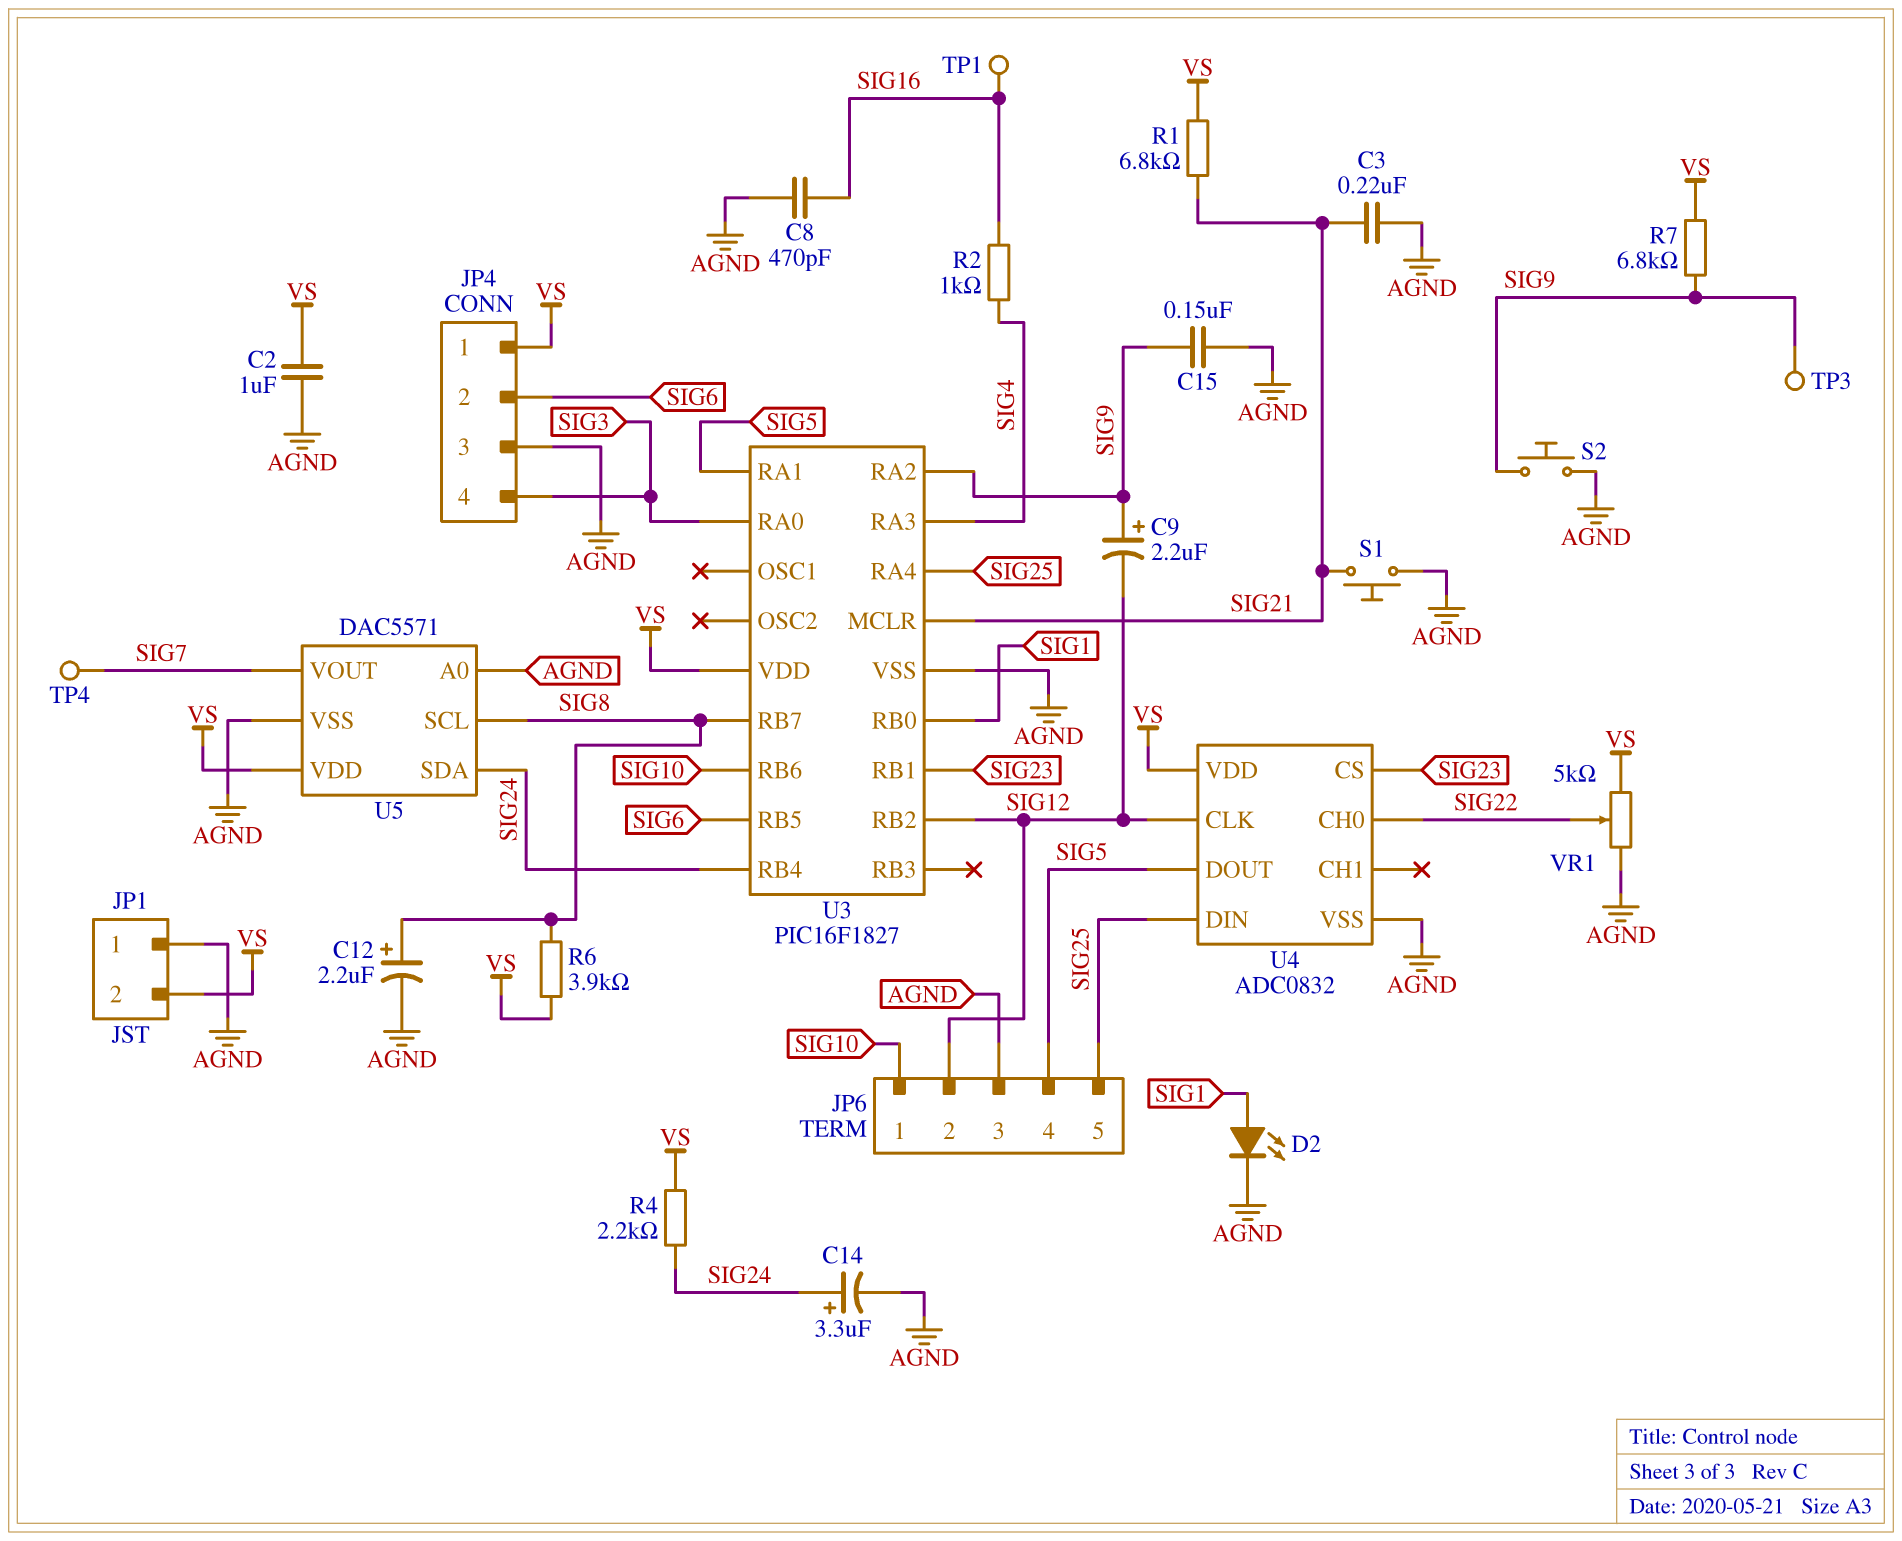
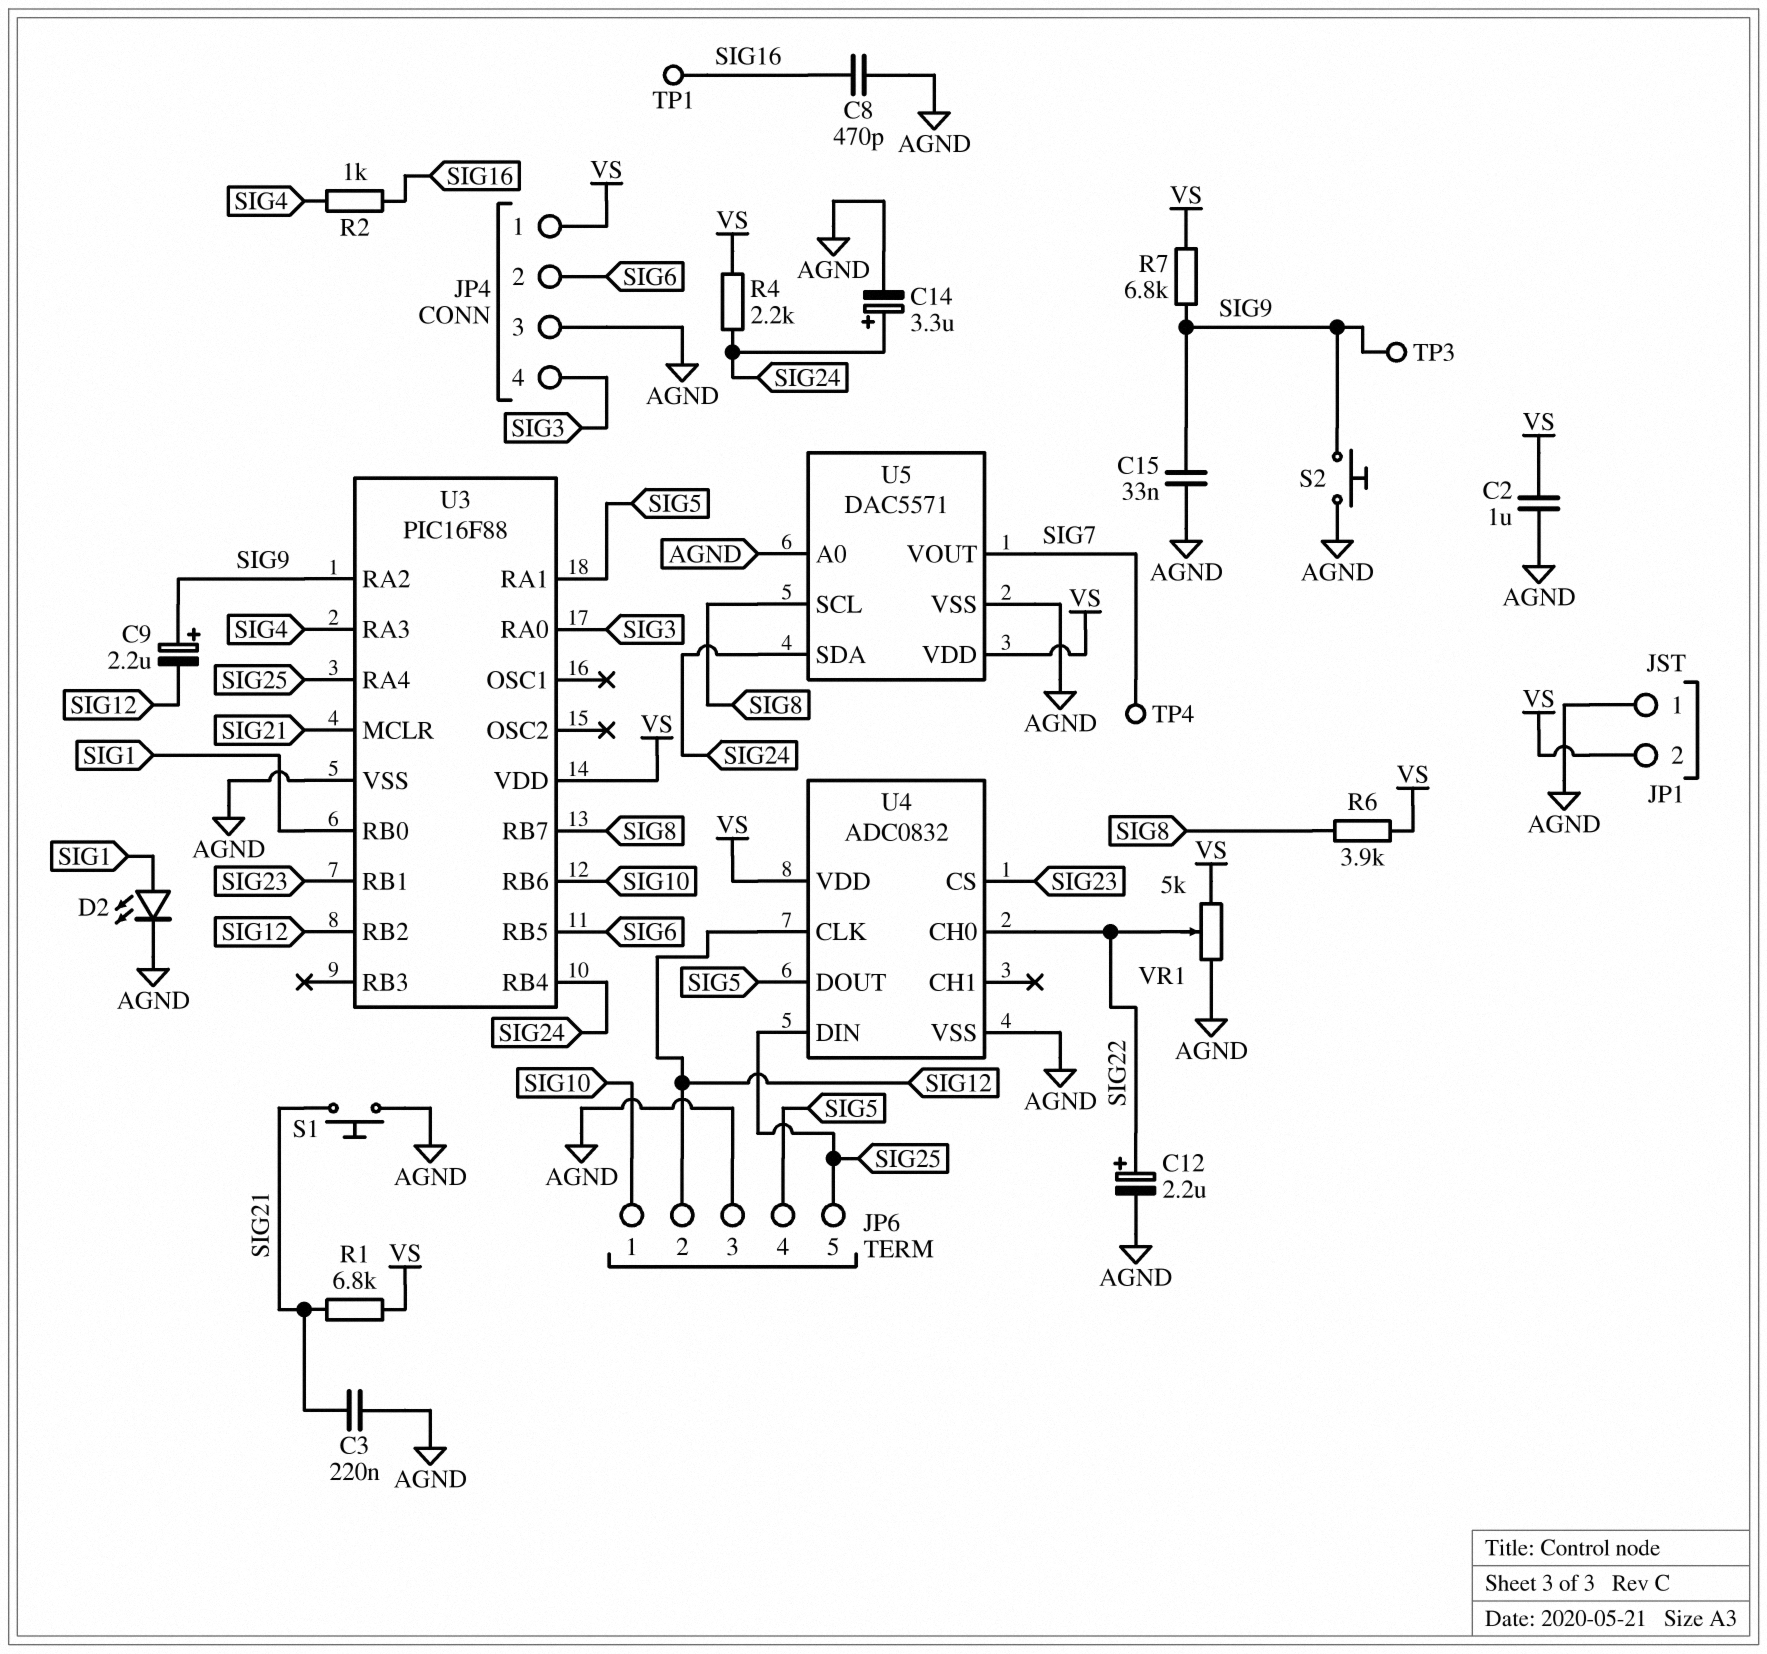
C12: 2.2uF (plus SIG8, minus AGND) -> 2.2uF (plus SIG22, minus AGND)
C15: 150nF (AGND, SIG9) -> 33nF (AGND, SIG9)
U3: PIC16F1827 -> PIC16F88

